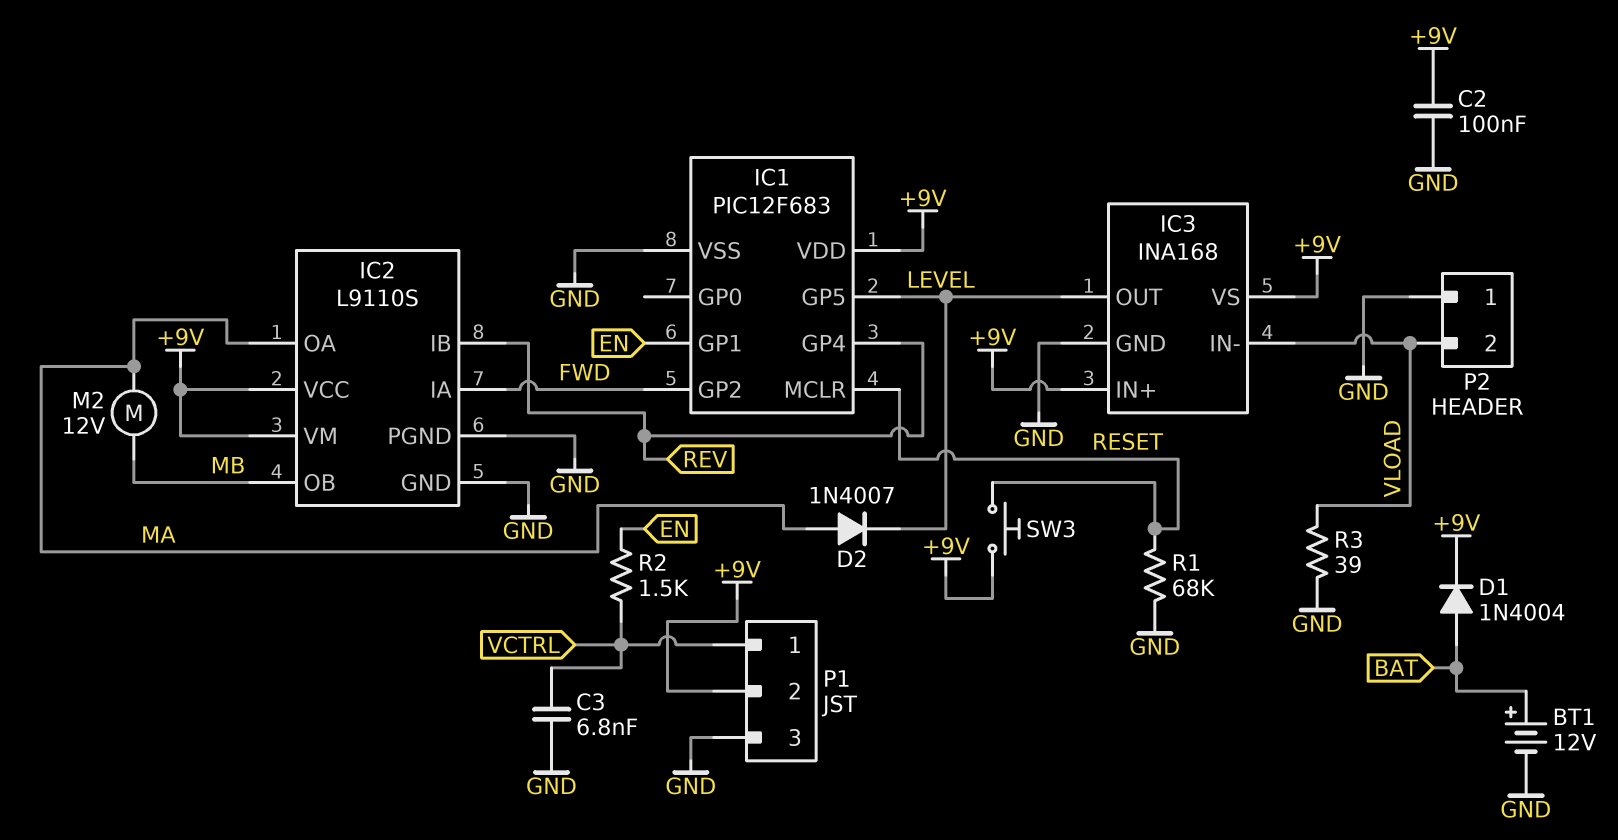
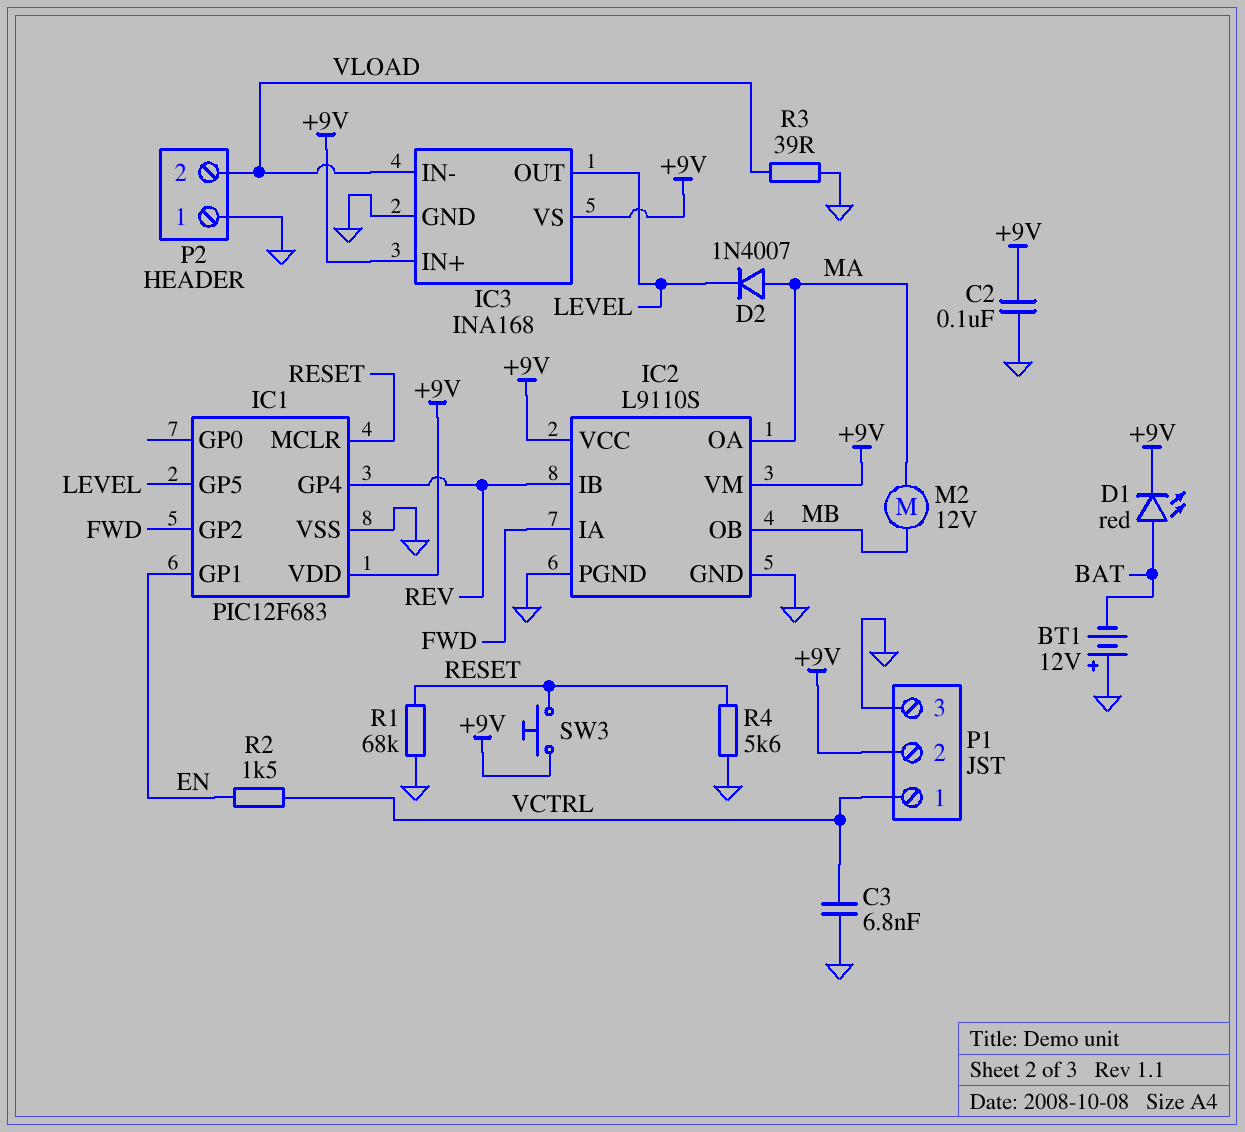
BT1: 12V (plus BAT, minus GND) -> 12V (plus GND, minus BAT)
D1: diode 1N4004 (A BAT, K +9V) -> LED red (A BAT, K +9V)
R4: none -> 5.6k (GND, RESET)

